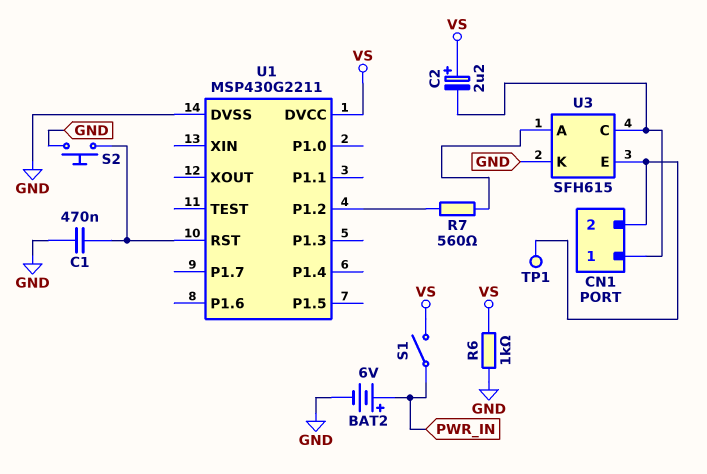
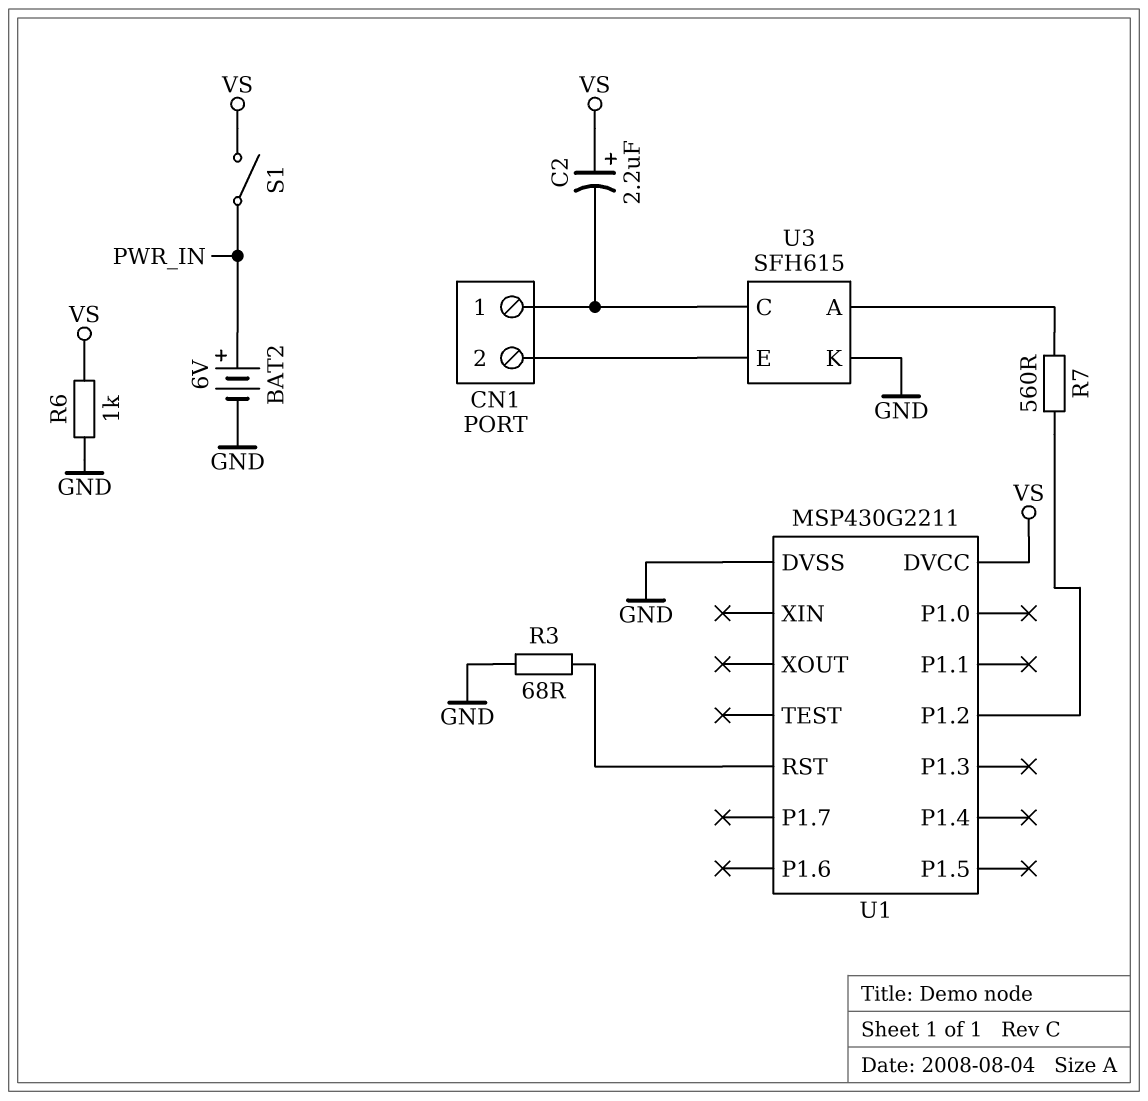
C1: 470nF (GND, U1/RST) -> none
R3: none -> 68 (GND, U1/RST)
S2: button (GND, U1/RST) -> none
TP1: test point (CN1/2) -> none

